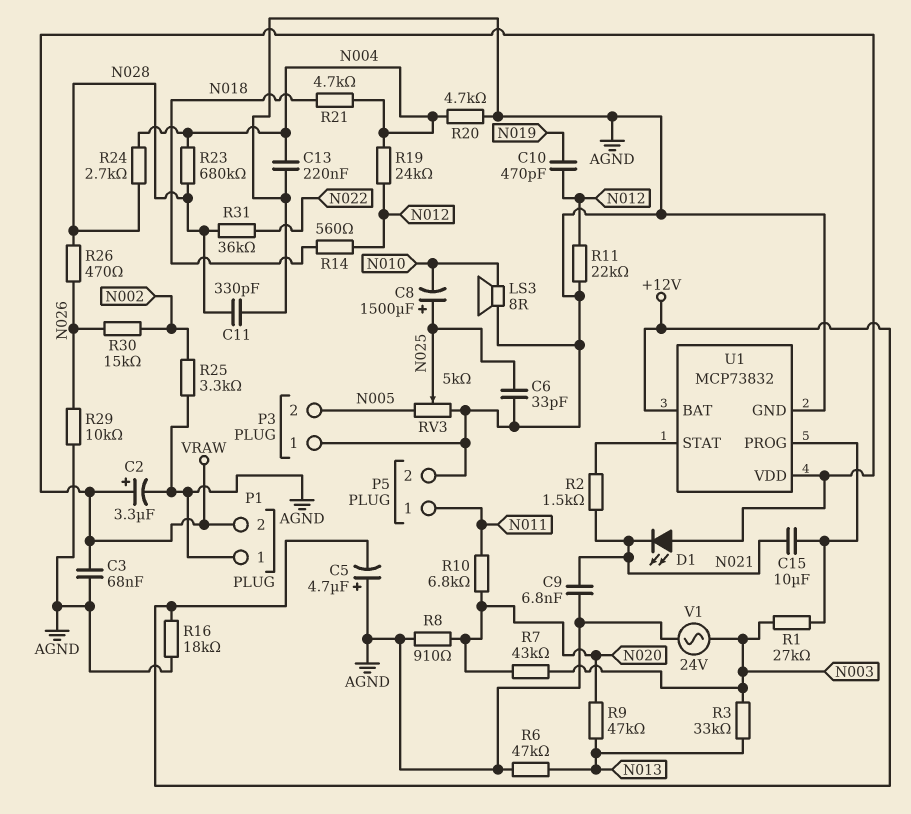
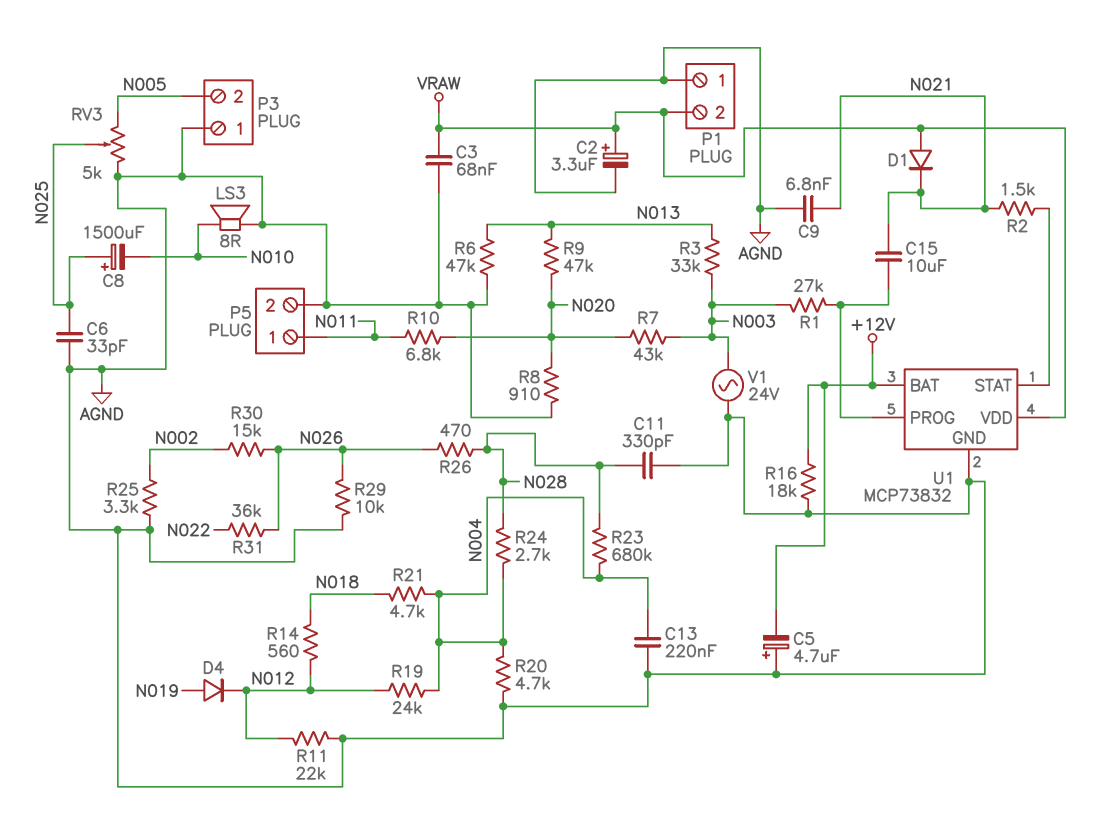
C10: 470pF (N012, N019) -> none
D1: LED (A VRAW, K N021) -> diode (A VRAW, K N021)
D4: none -> diode (A N019, K N012)
R31: 36k (N022, N028) -> 36k (N022, N026)

